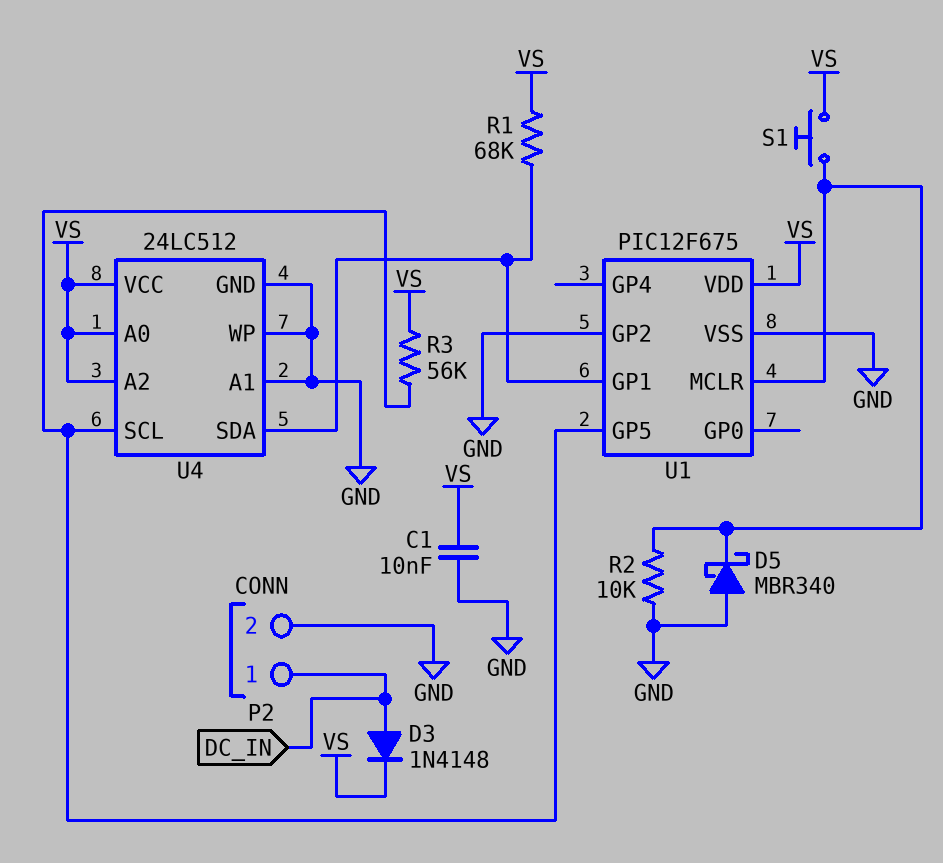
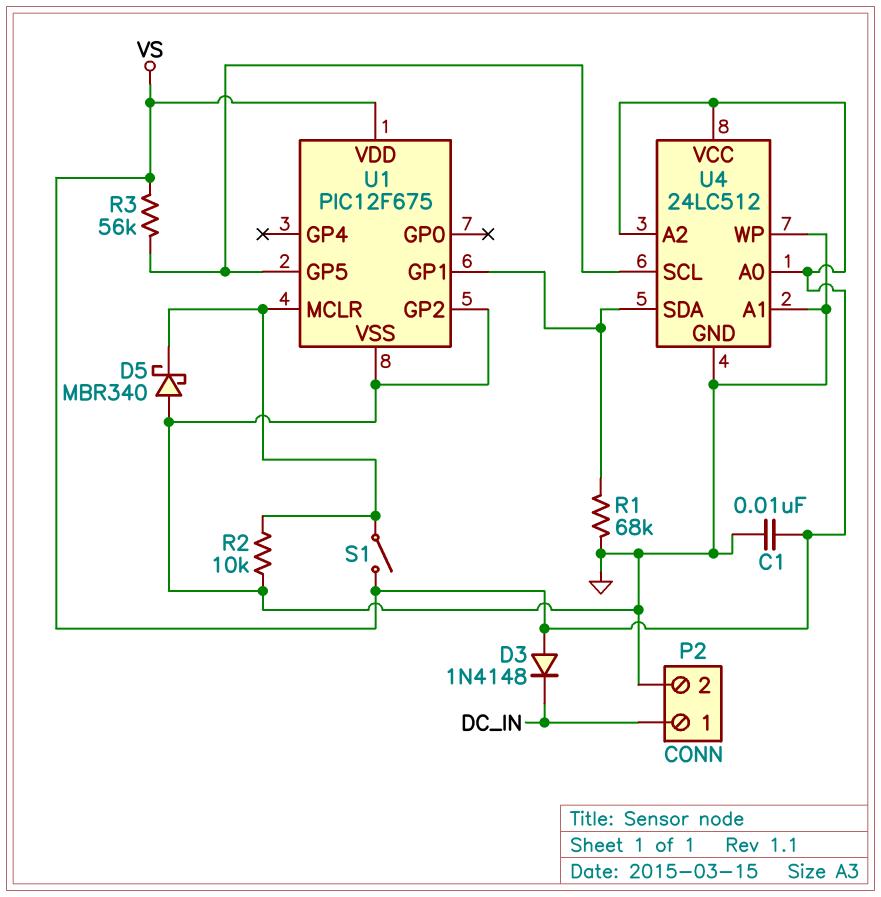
D3: diode 1N4148 (A DC_IN, K VS) -> diode 1N4148 (A VS, K DC_IN)
R1: 68k (U1/GP1, VS) -> 68k (GND, U1/GP1)
S1: button (U1/MCLR, VS) -> switch (U1/MCLR, VS)

